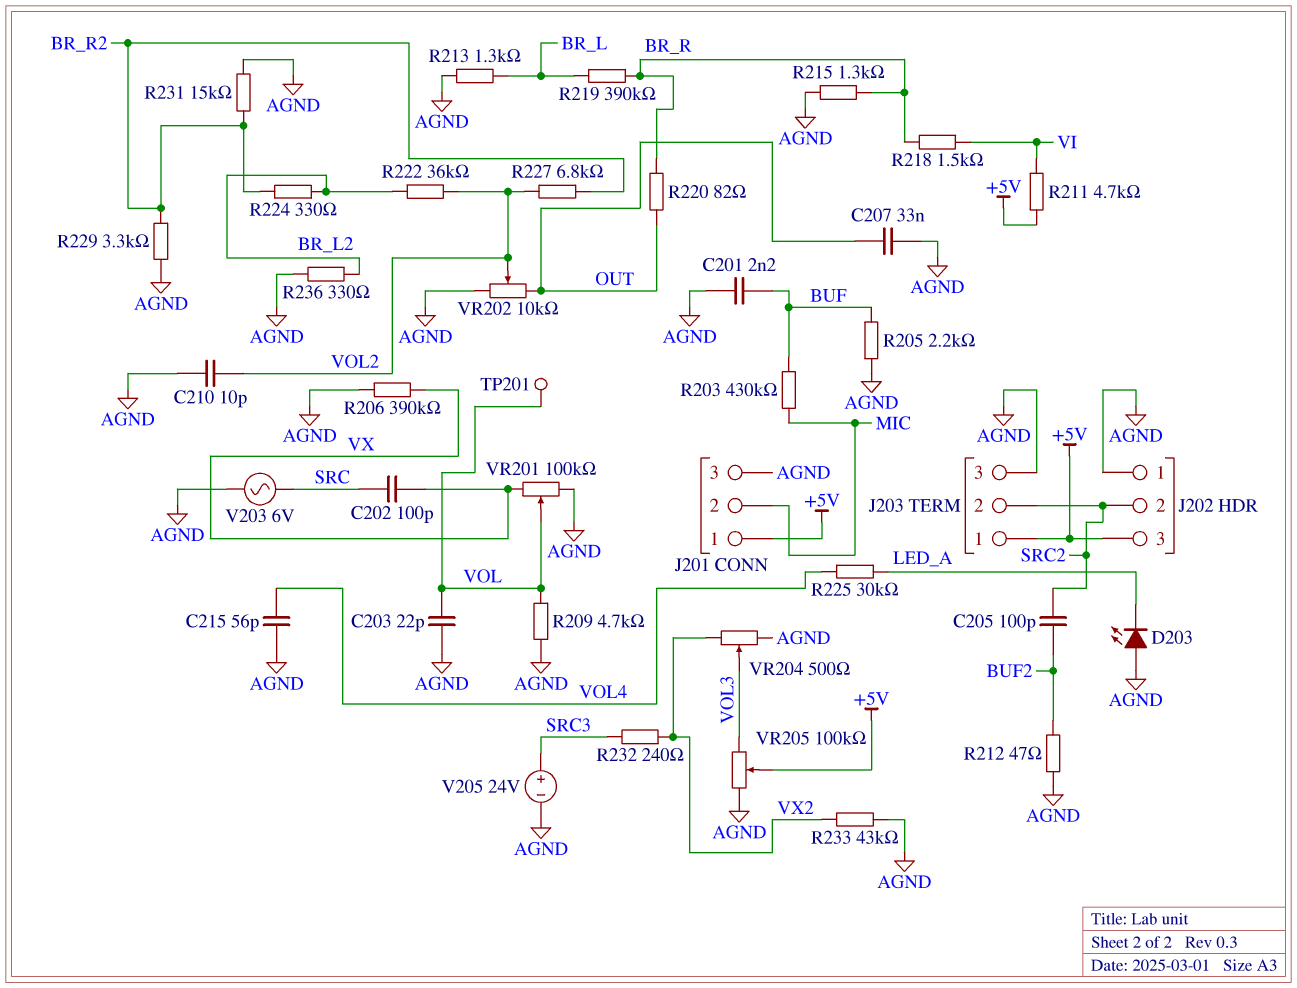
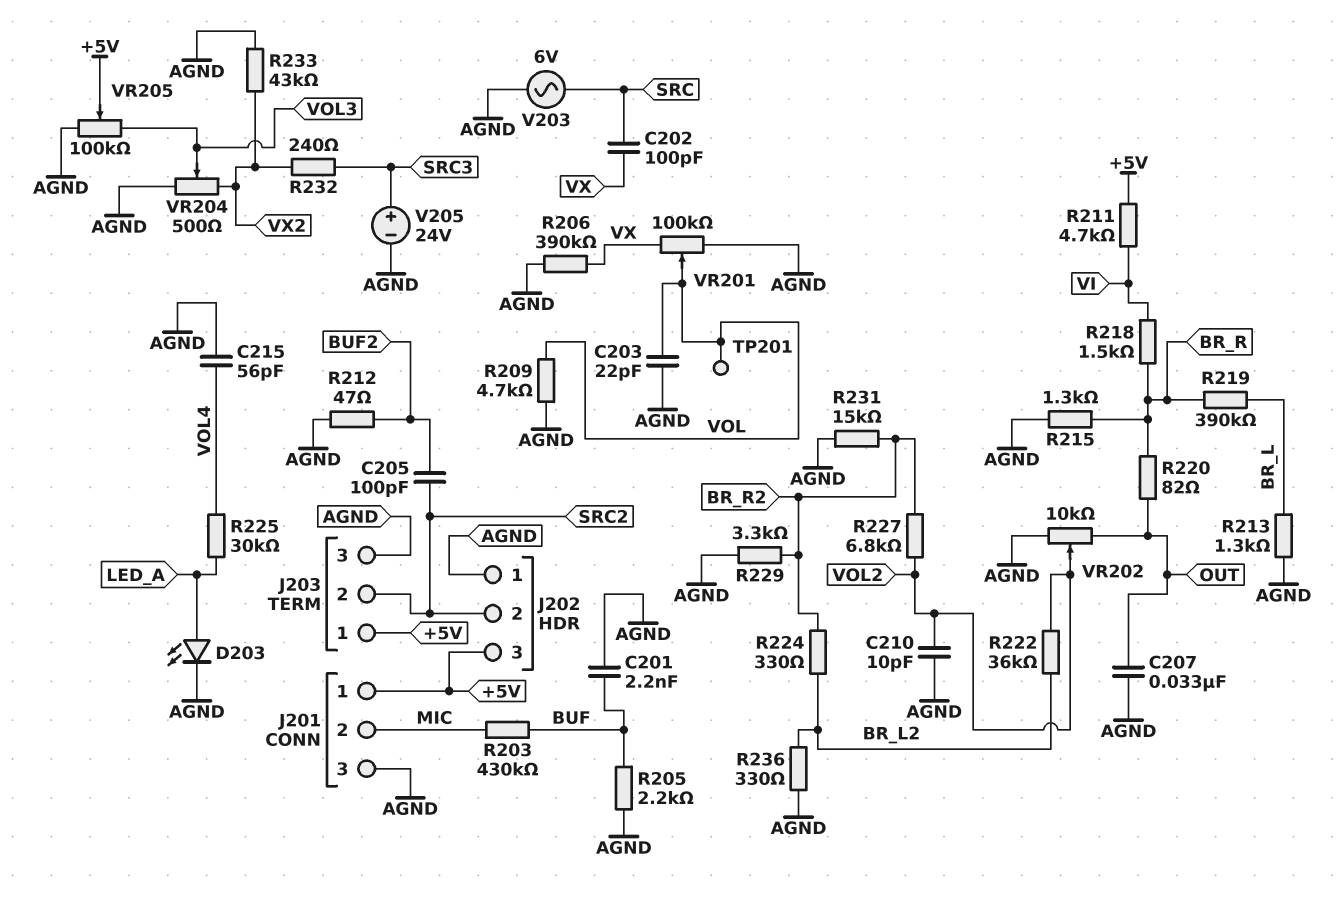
D203: LED (A AGND, K LED_A) -> LED (A LED_A, K AGND)

